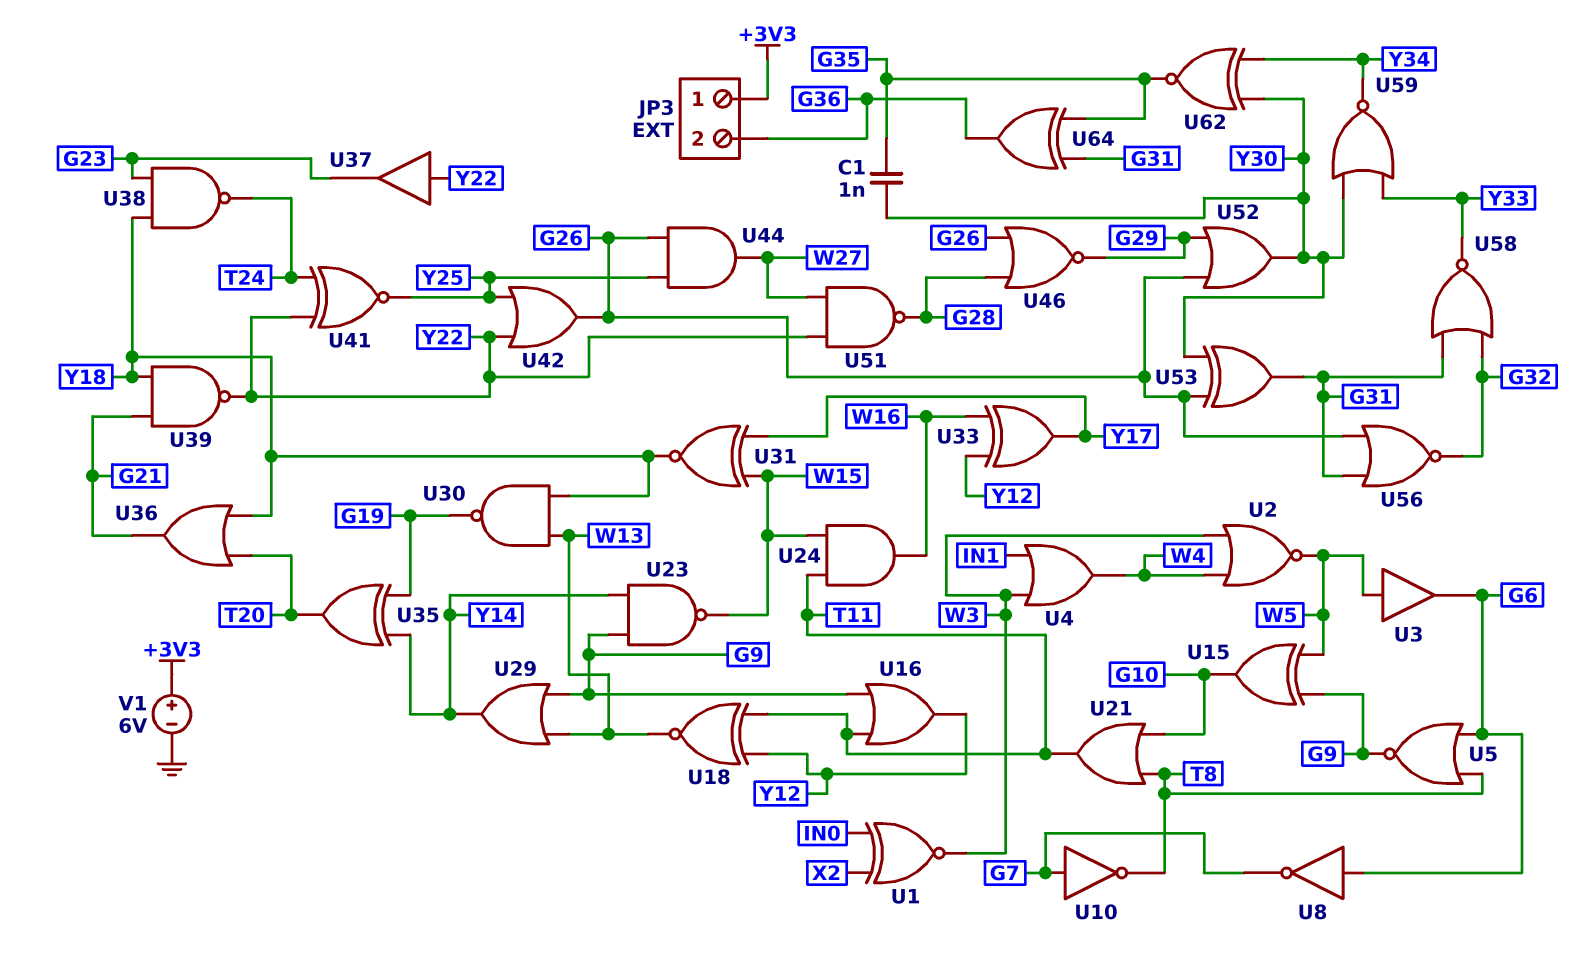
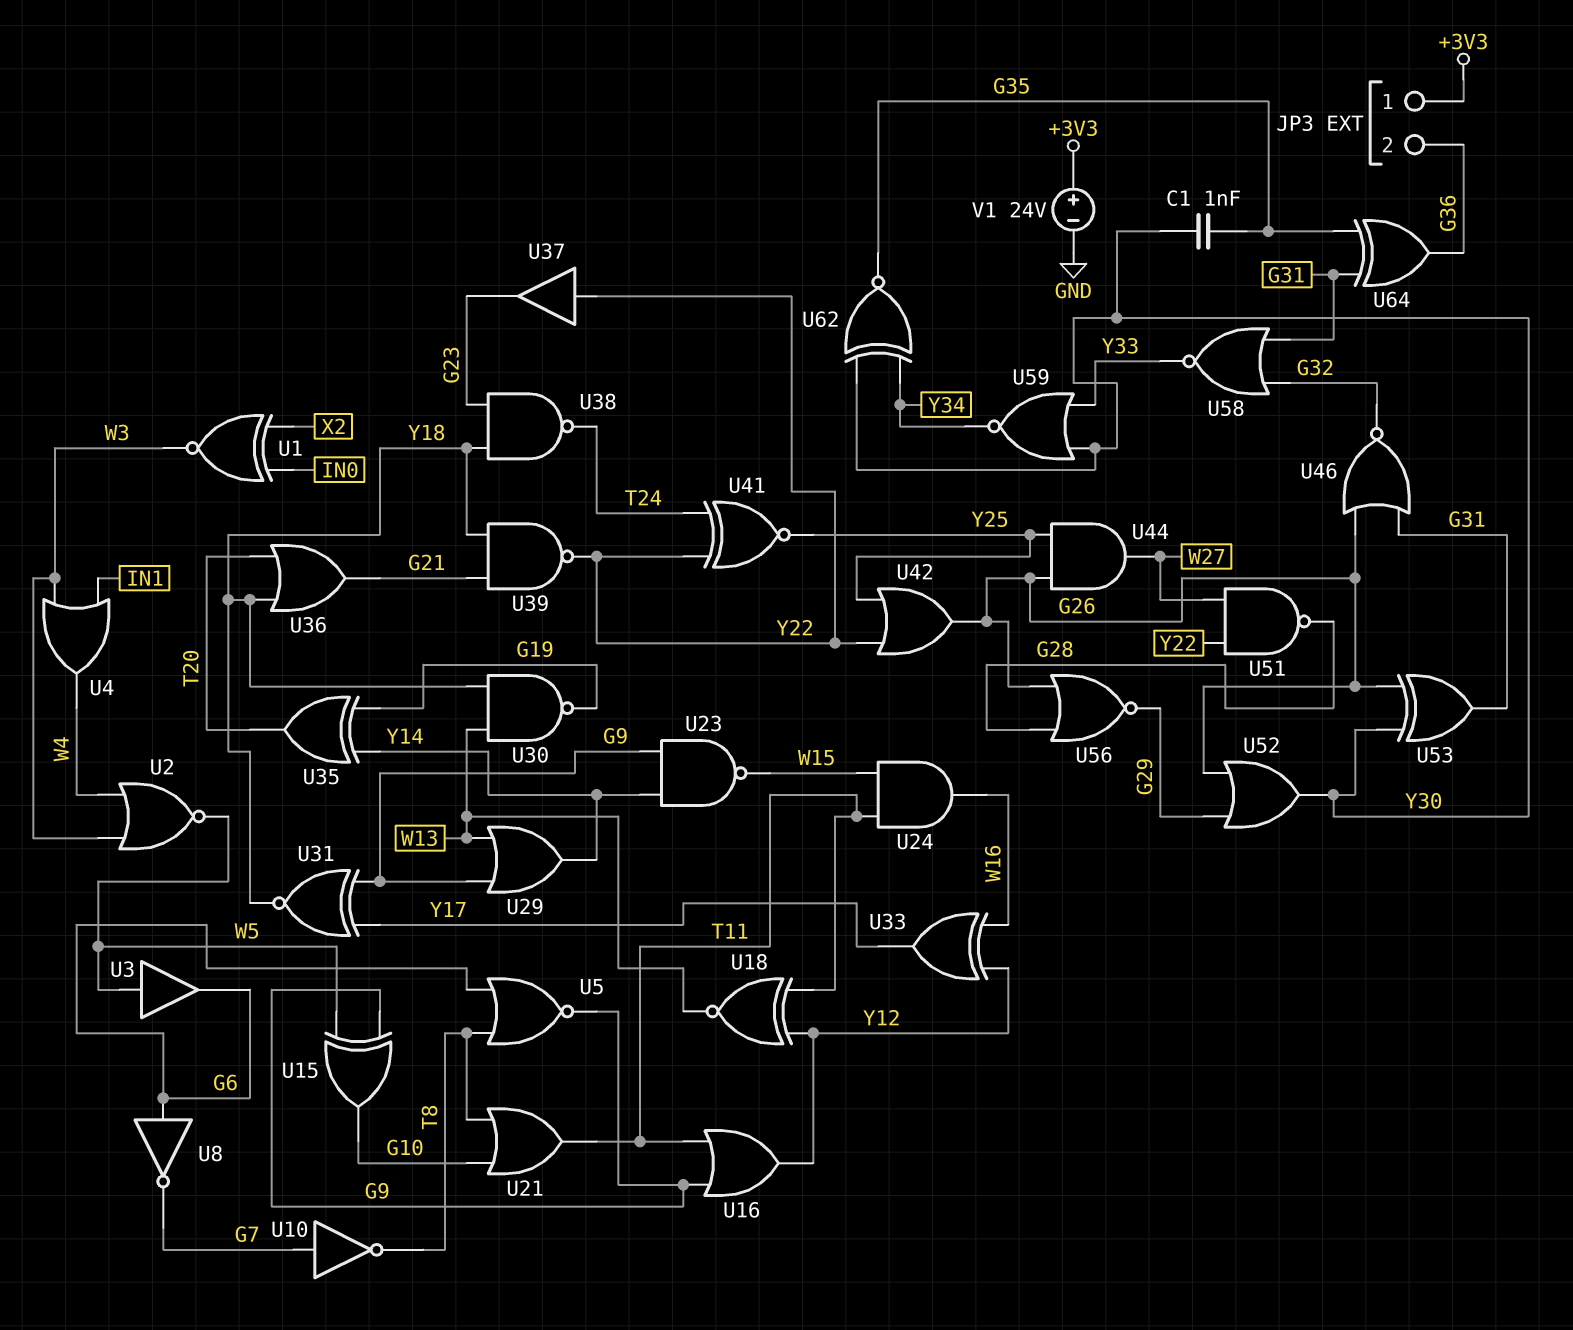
U31: XNOR (in W15, in Y17, out Y18) -> XNOR (in G9, in Y17, out Y18)
U46: NOR (in G26, in G28, out G29) -> NOR (in G26, in G31, out G32)
U56: NOR (in G26, in G31, out G32) -> NOR (in G26, in G28, out G29)
V1: 6V (plus +3V3, minus GND) -> 24V (plus +3V3, minus GND)

